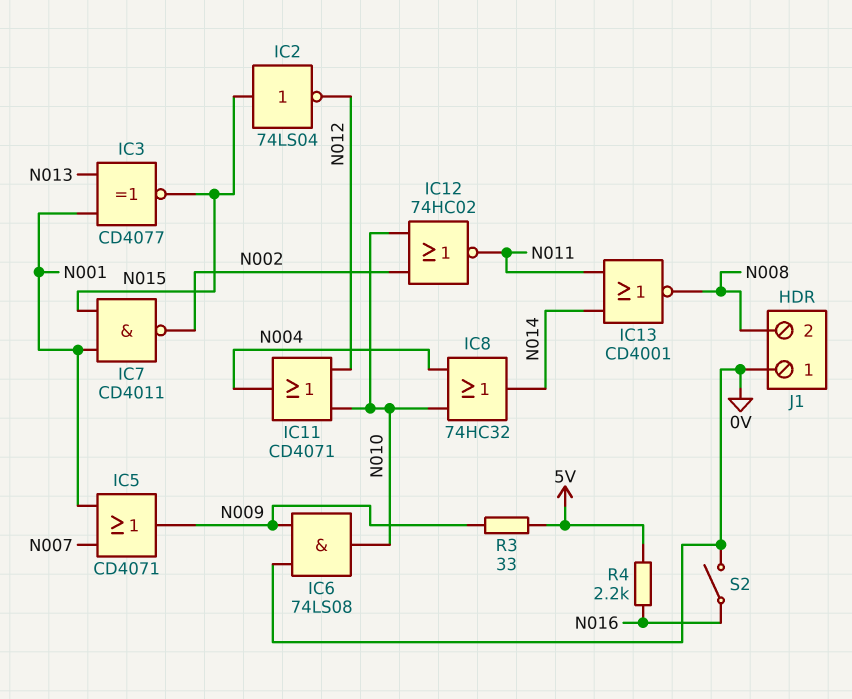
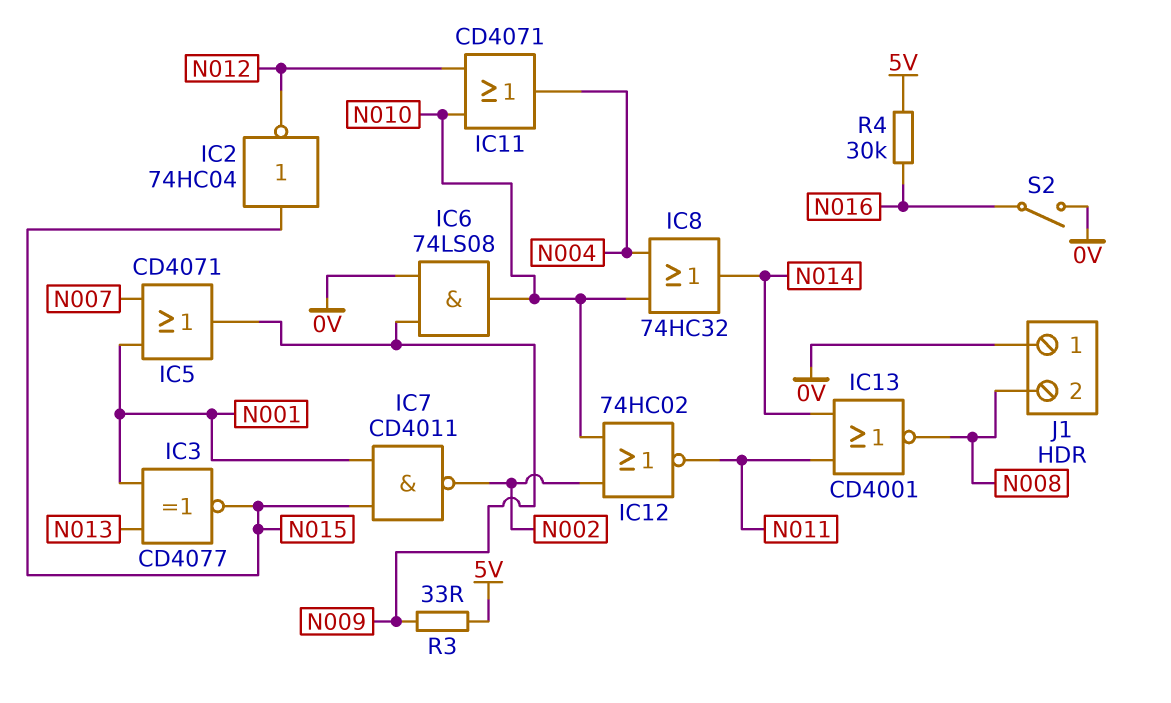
IC2: NOT 74LS04 (in N015, out N012) -> NOT 74HC04 (in N015, out N012)
R4: 2.2k (5V, N016) -> 30k (5V, N016)

